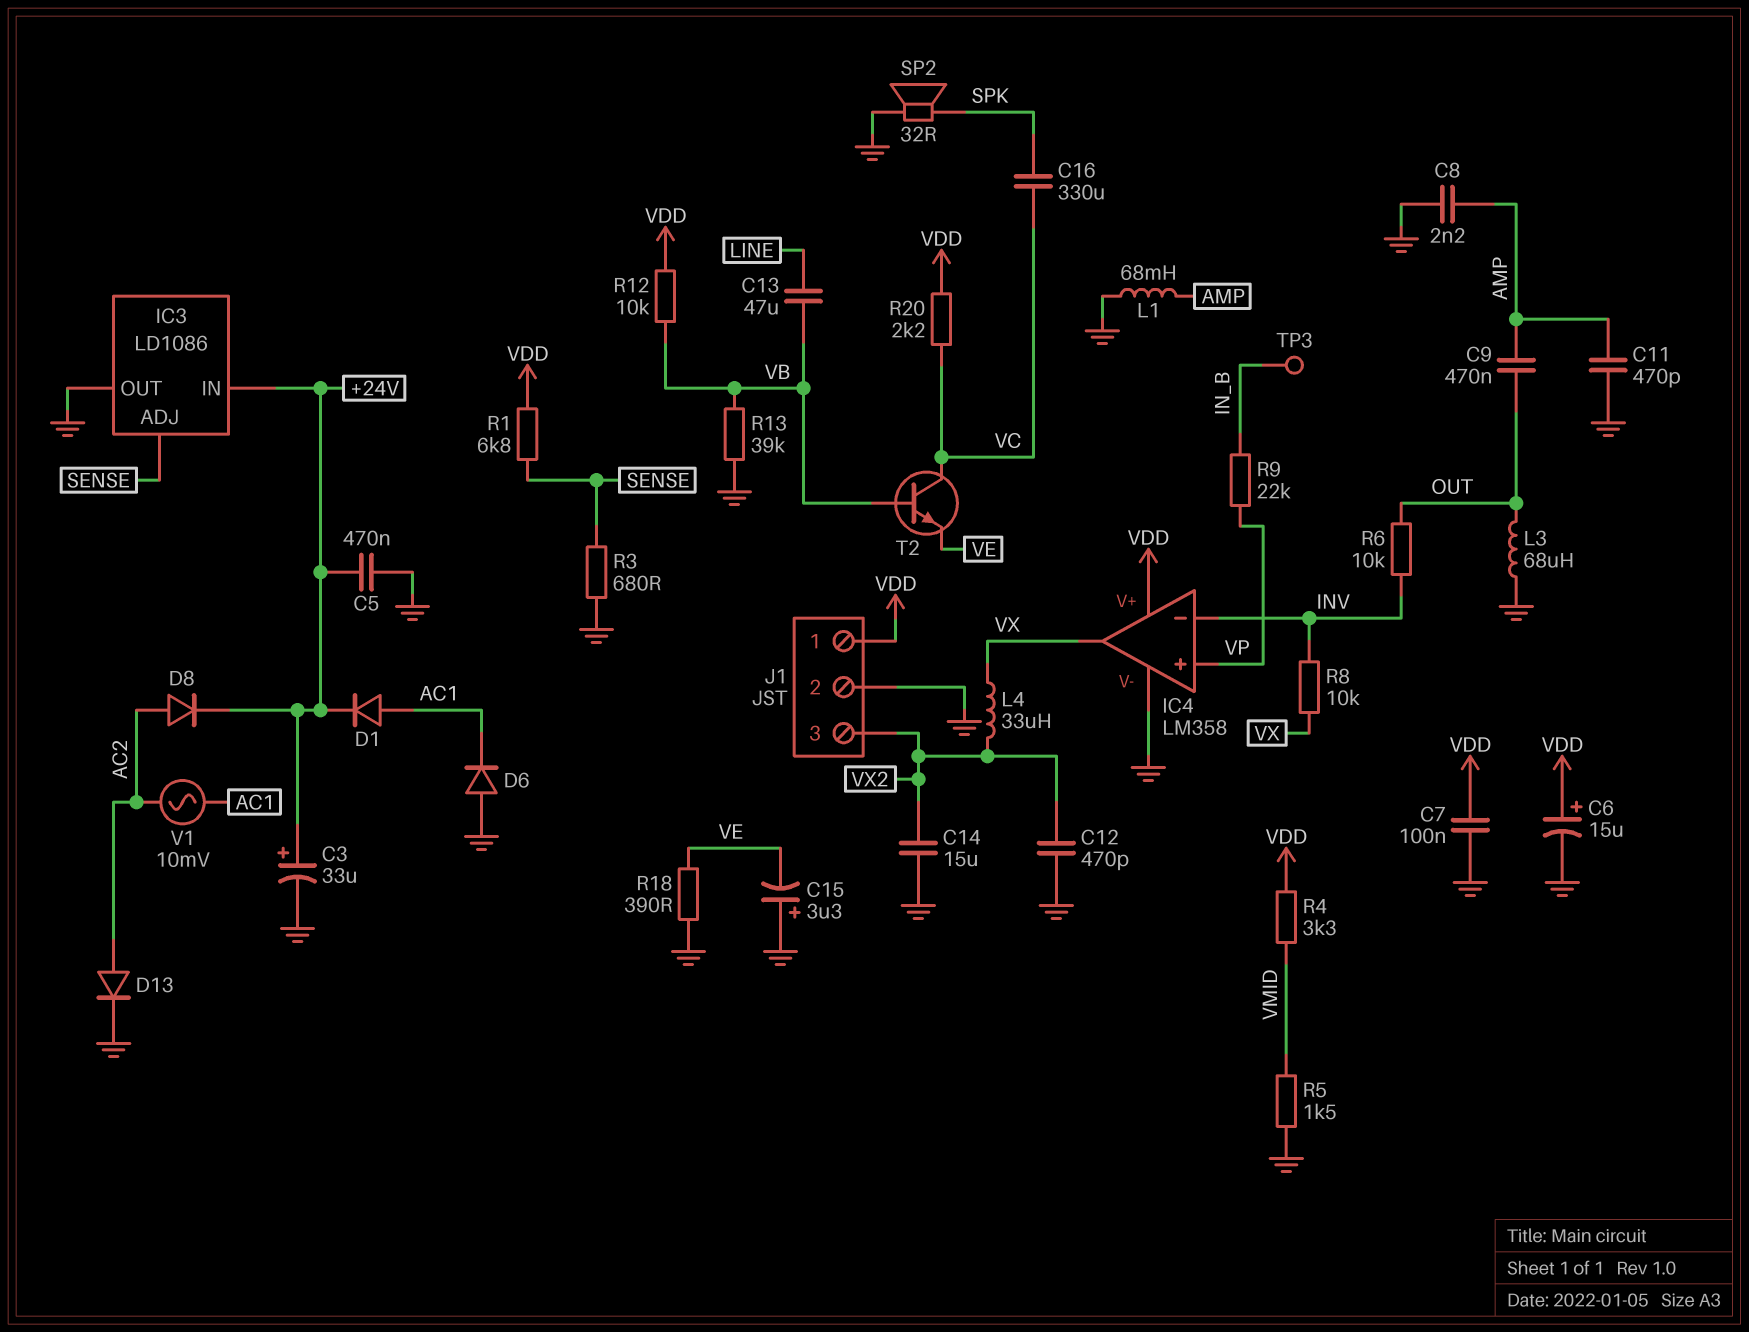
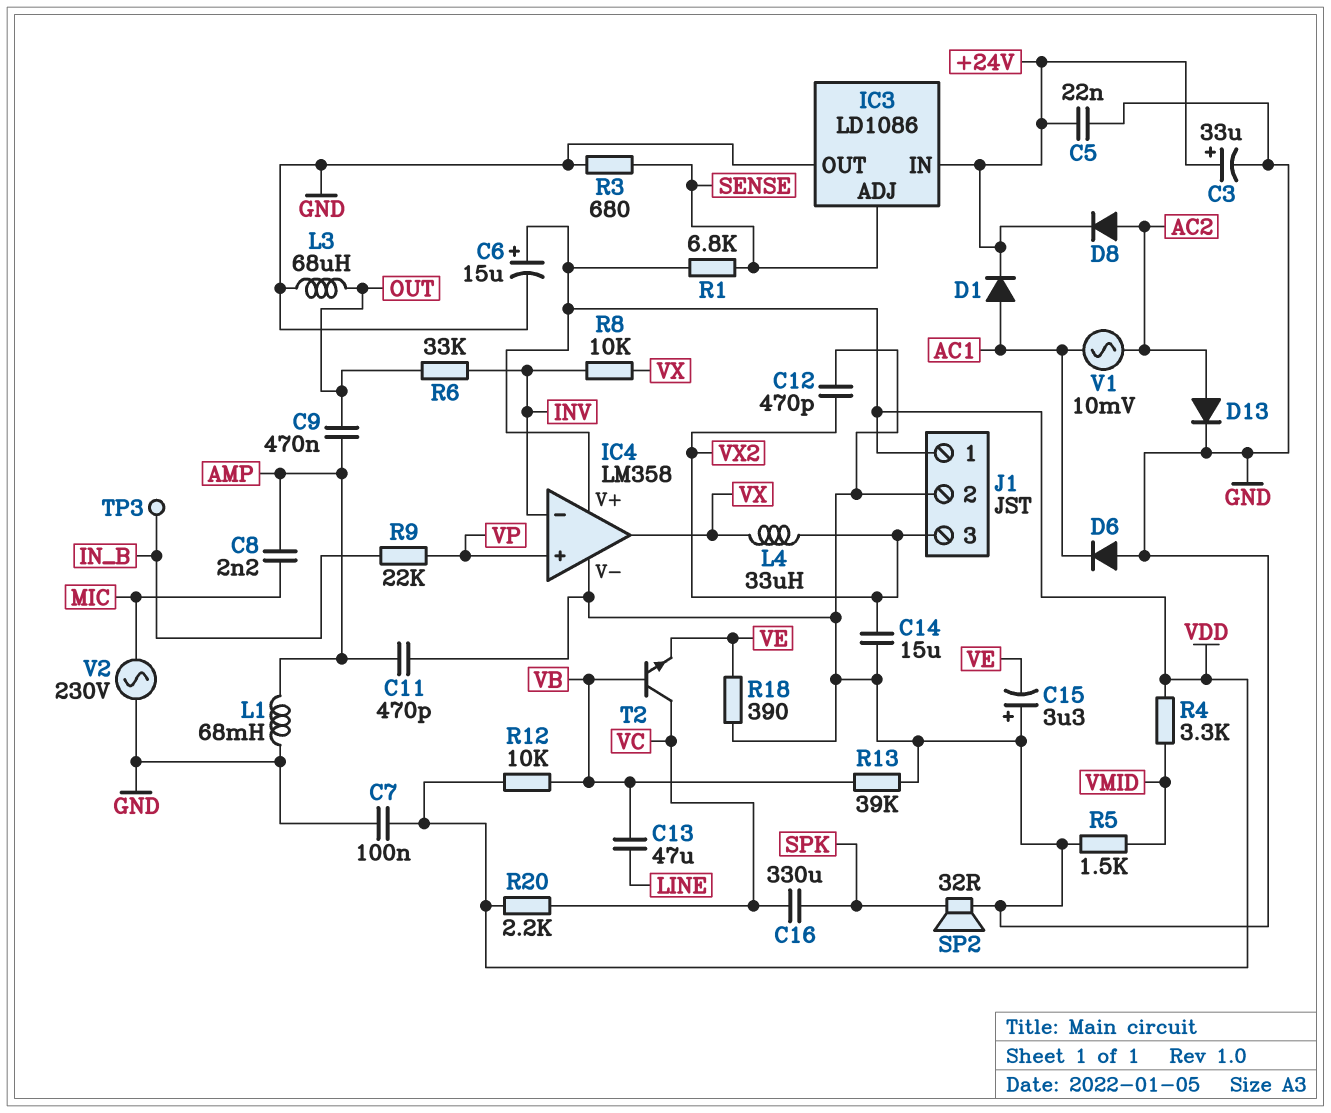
C5: 470nF (+24V, GND) -> 22nF (+24V, GND)
C8: 2.2nF (AMP, GND) -> 2.2nF (AMP, MIC)
R6: 10k (INV, OUT) -> 33k (INV, OUT)
V2: none -> AC 230V (GND, MIC)

